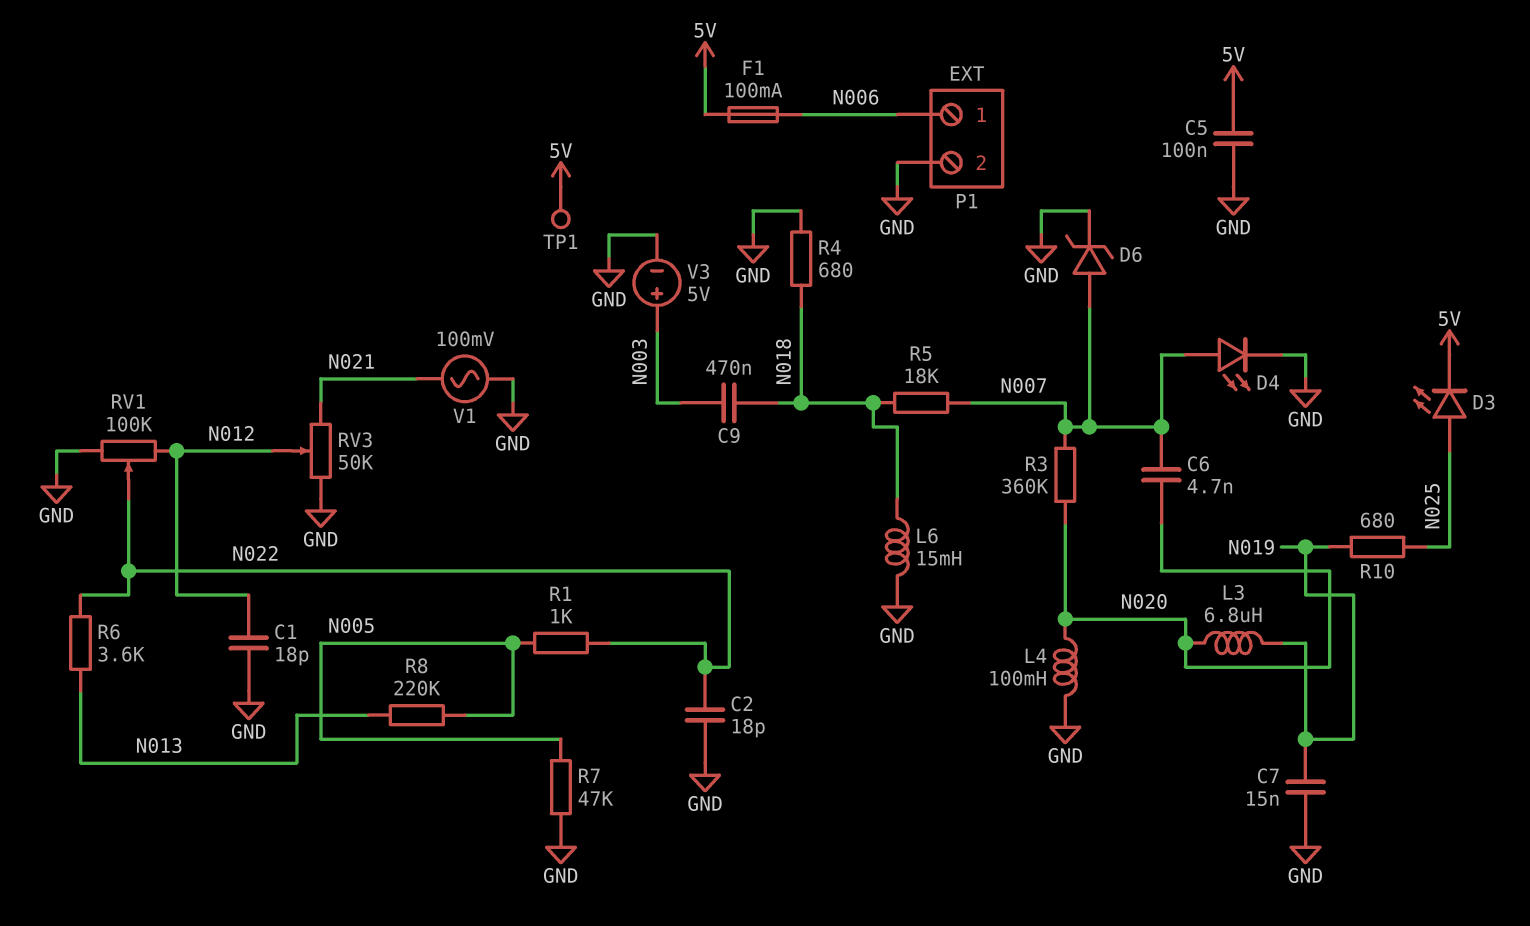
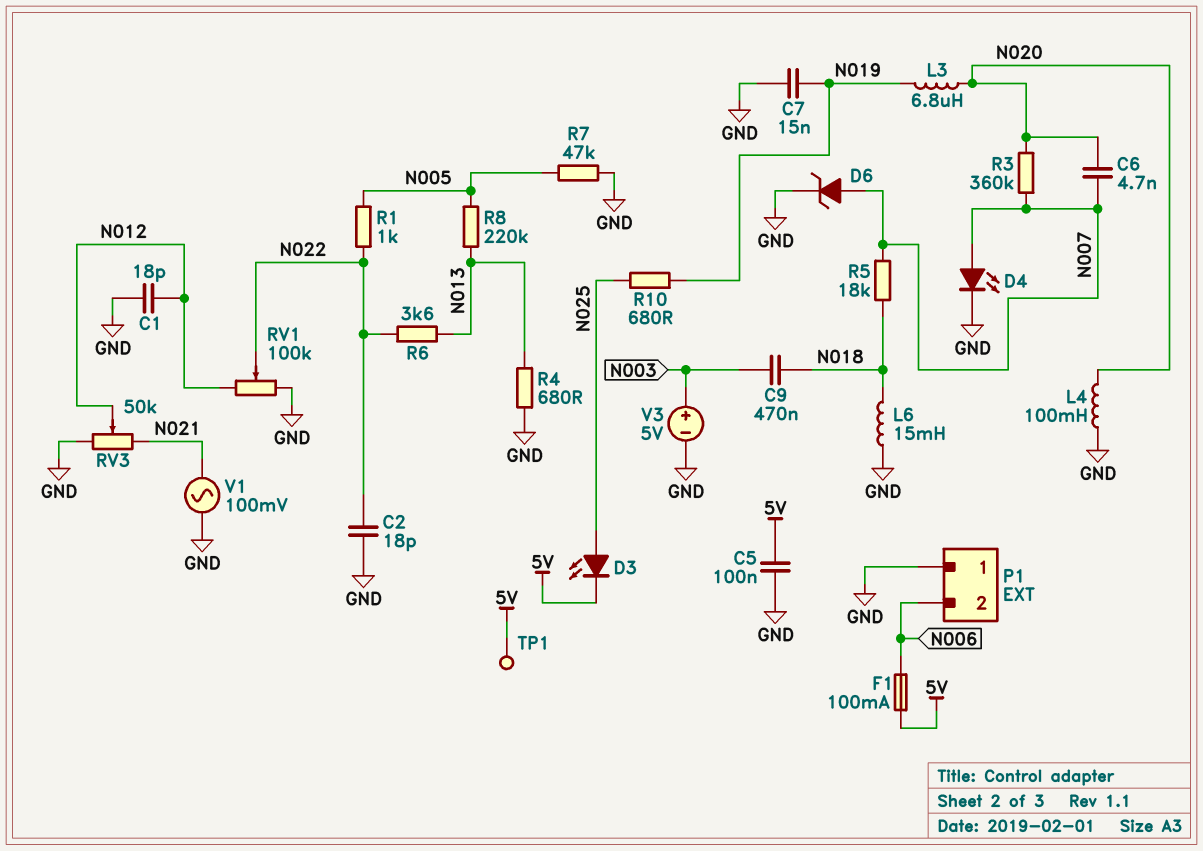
P1 pin 1: N006 -> GND
P1 pin 2: GND -> N006
R4: 680 (GND, N018) -> 680 (GND, N013)

